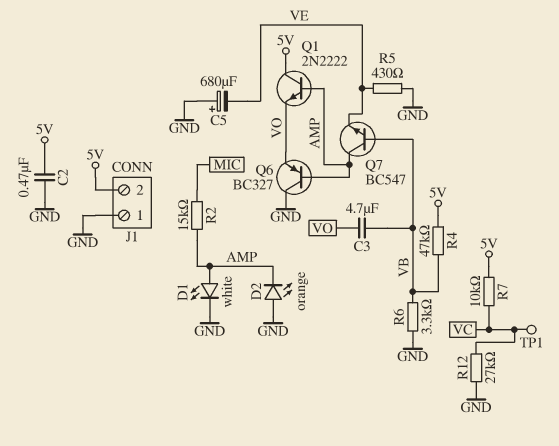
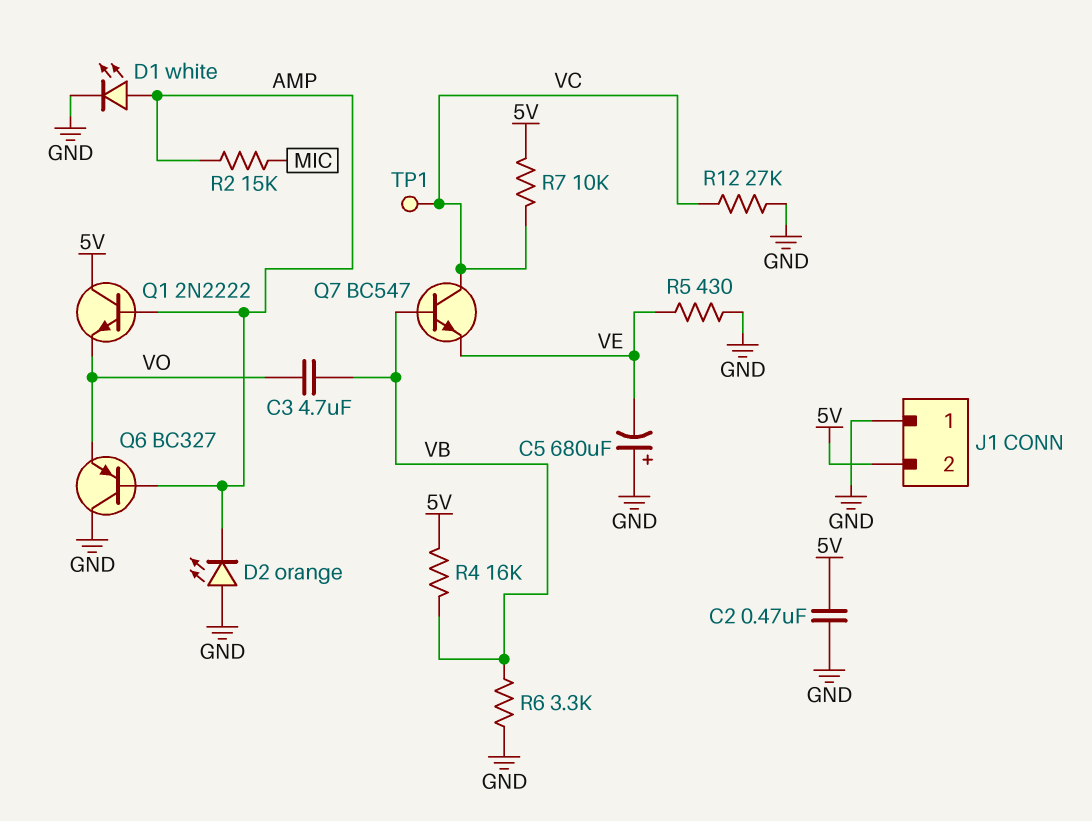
Q7: NPN BC547 (B VB, C AMP, E VE) -> NPN BC547 (B VB, C VC, E VE)
R4: 47k (5V, VB) -> 16k (5V, VB)

